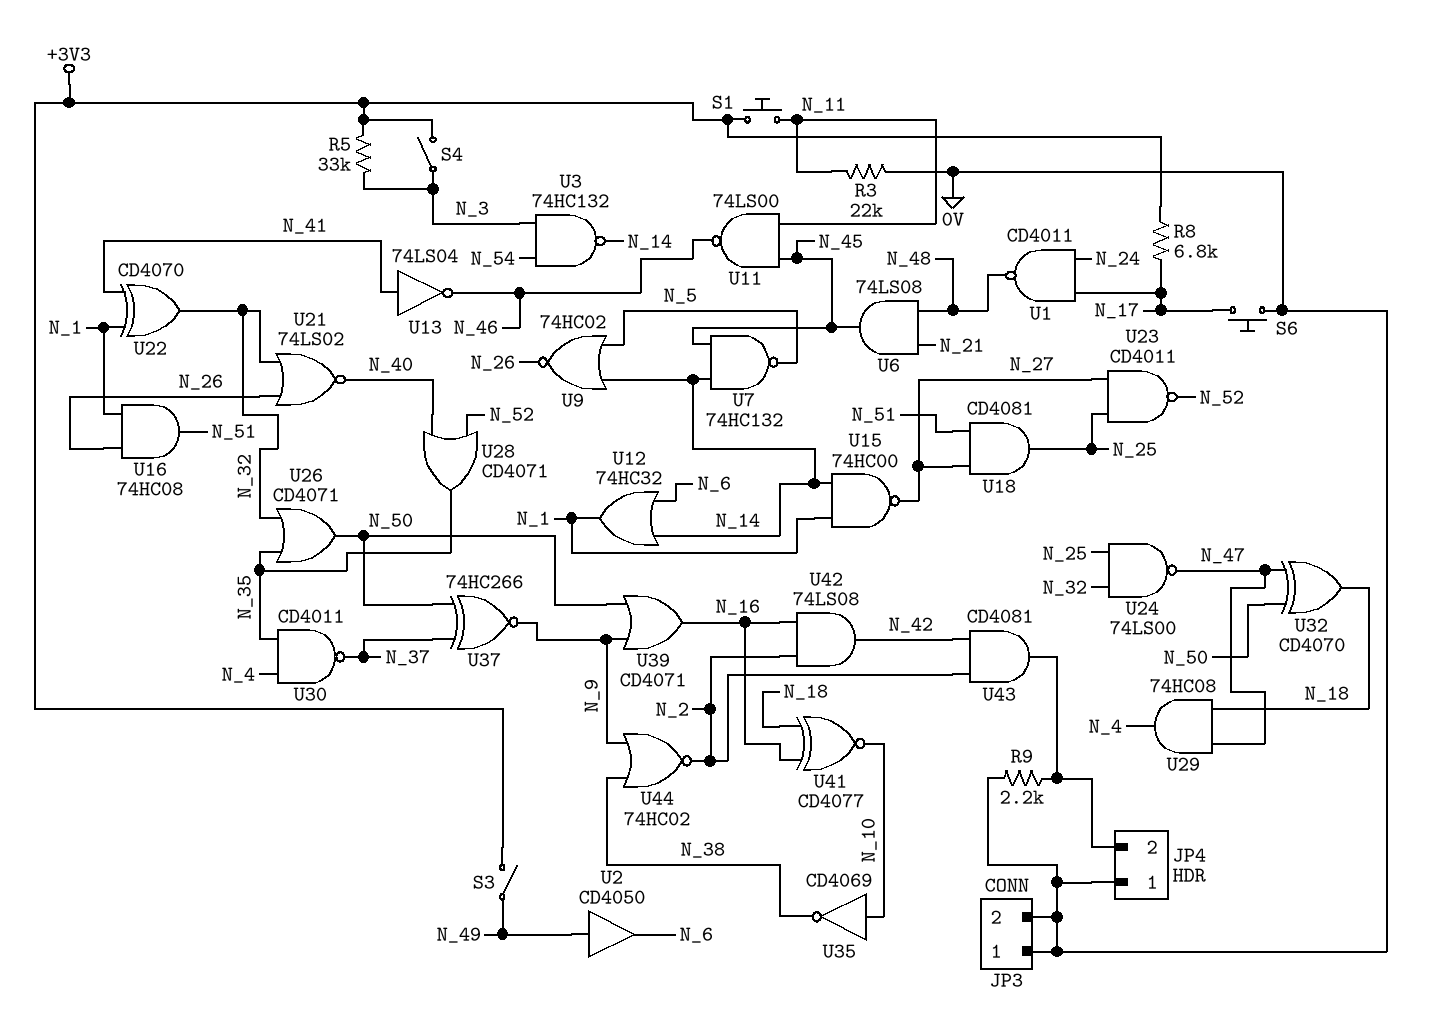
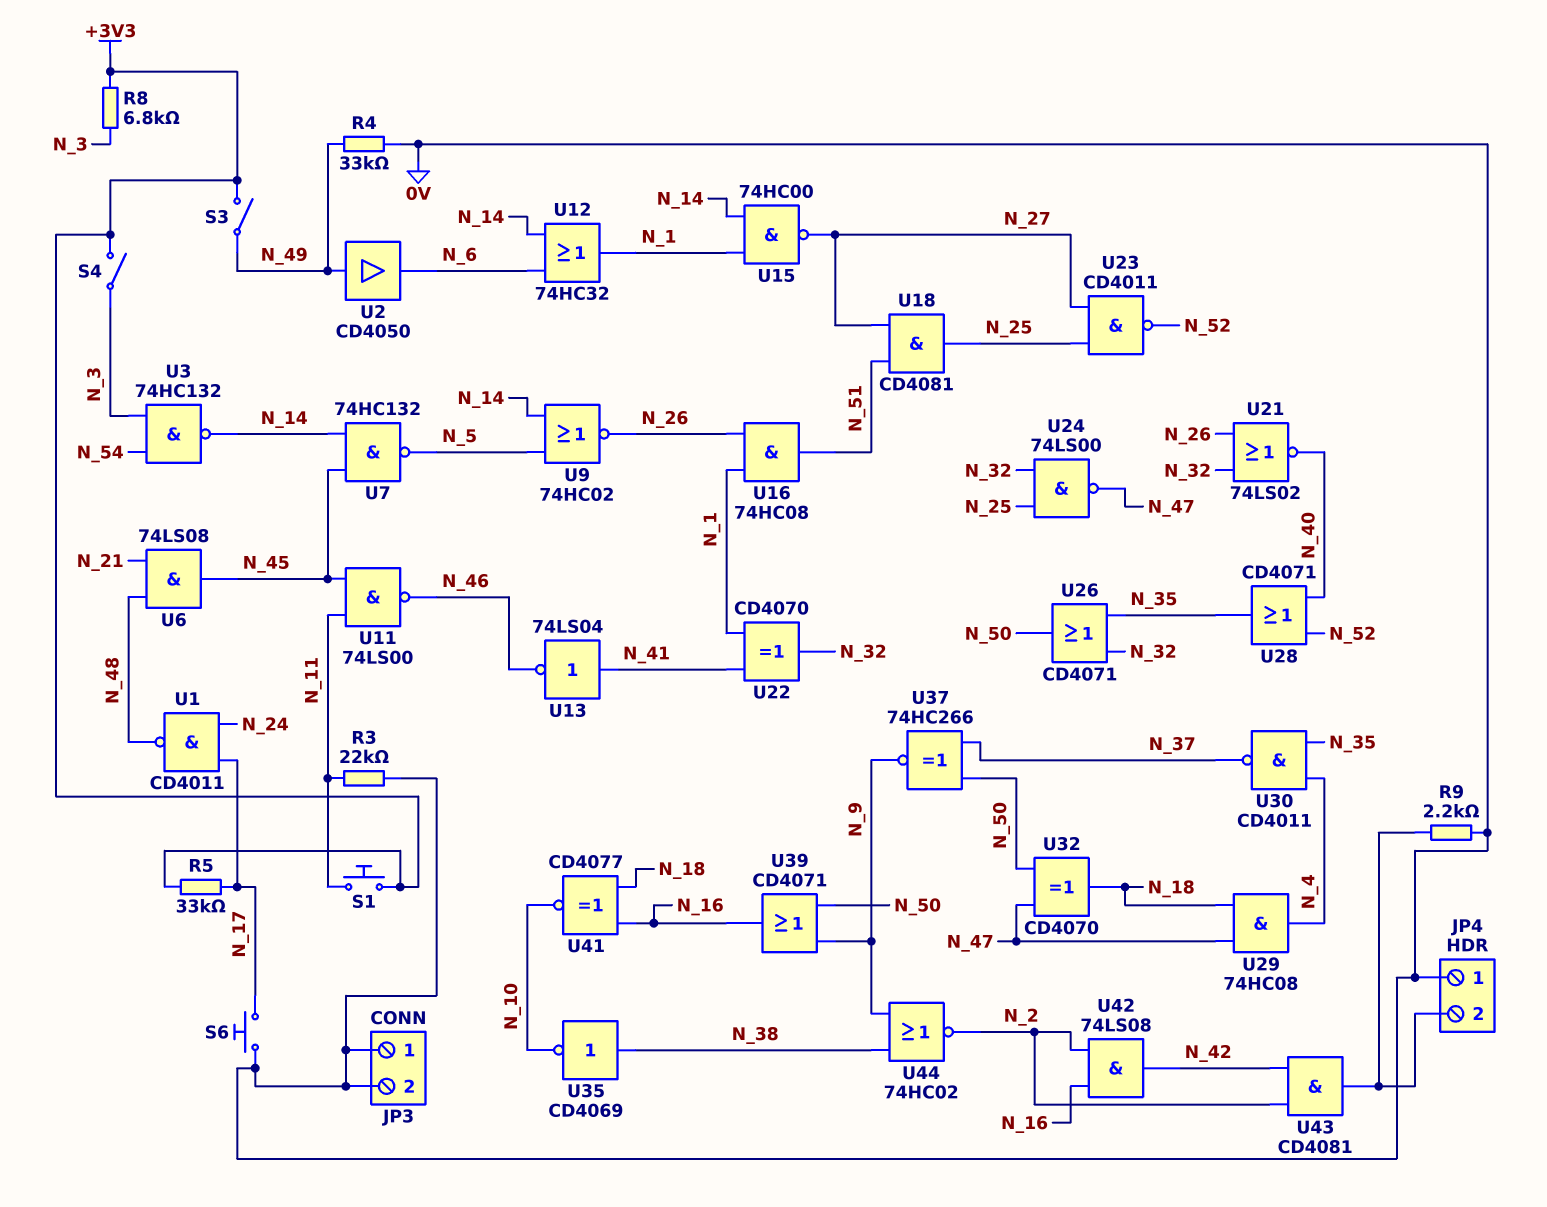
R4: none -> 33k (0V, N_49)
R5: 33k (+3V3, N_3) -> 33k (+3V3, N_17)
R8: 6.8k (+3V3, N_17) -> 6.8k (+3V3, N_3)
U35: NOT CD4069 (in N_10, out N_38) -> NOT CD4069 (in N_38, out N_10)

